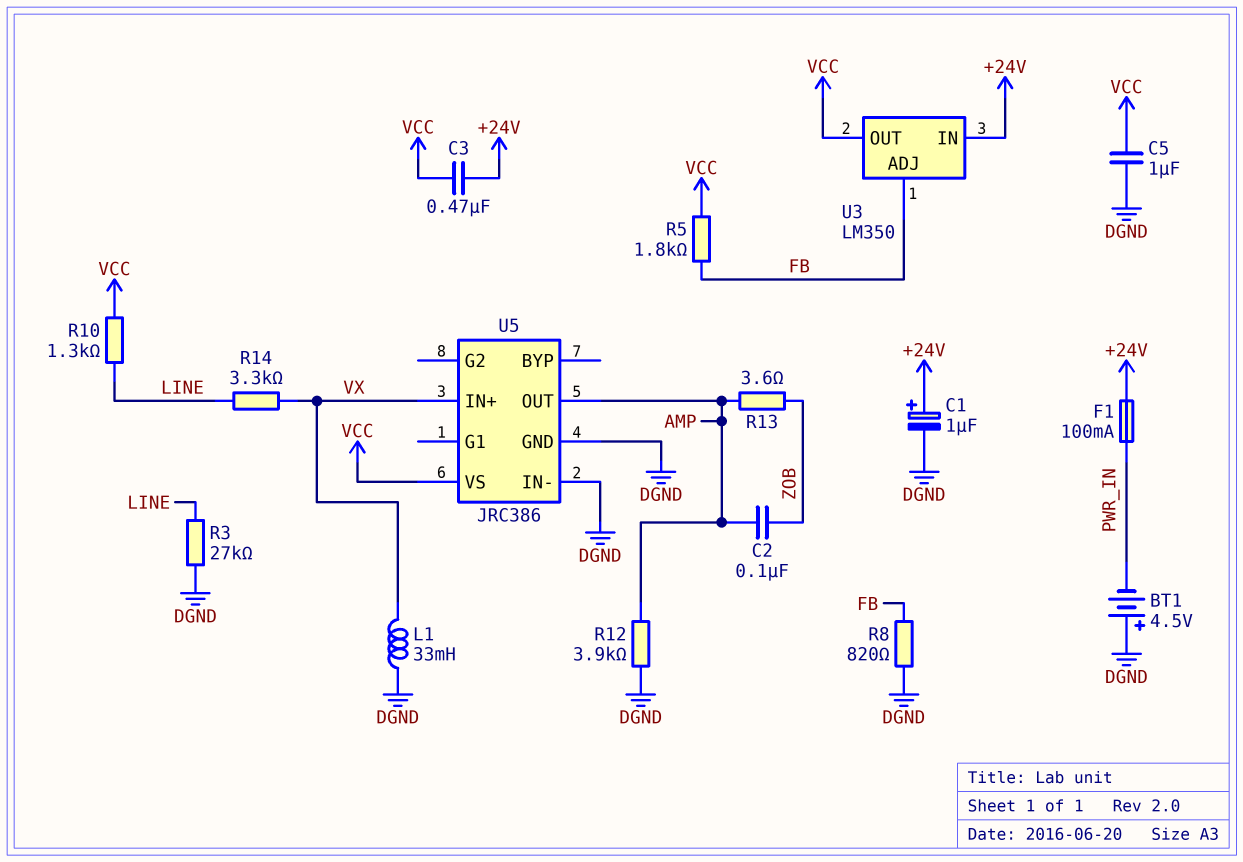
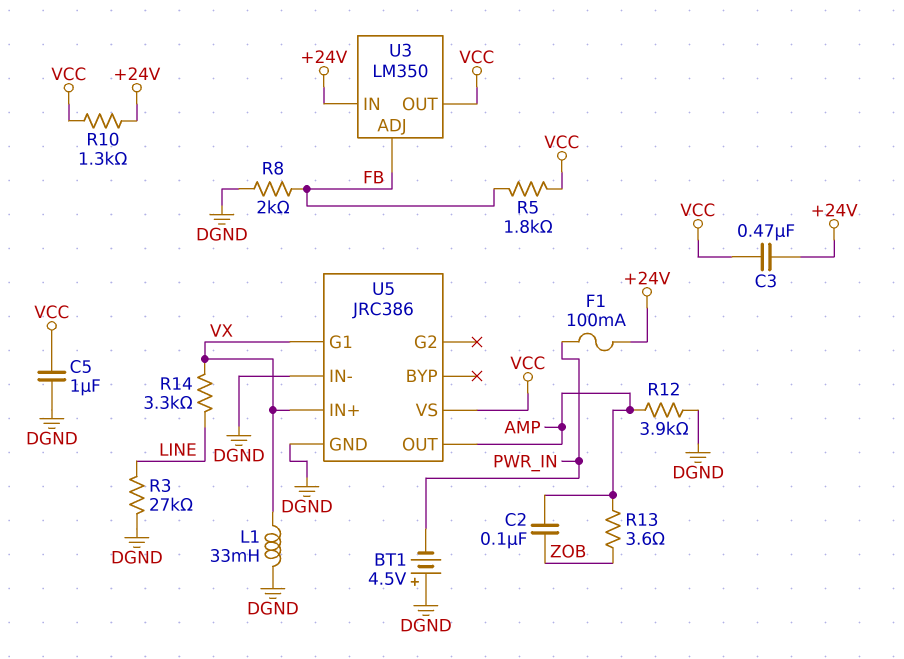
C1: 1uF (plus +24V, minus DGND) -> none
R8: 820 (DGND, FB) -> 2k (DGND, FB)
R10: 1.3k (LINE, VCC) -> 1.3k (+24V, VCC)
U5 pin G1: none -> VX

